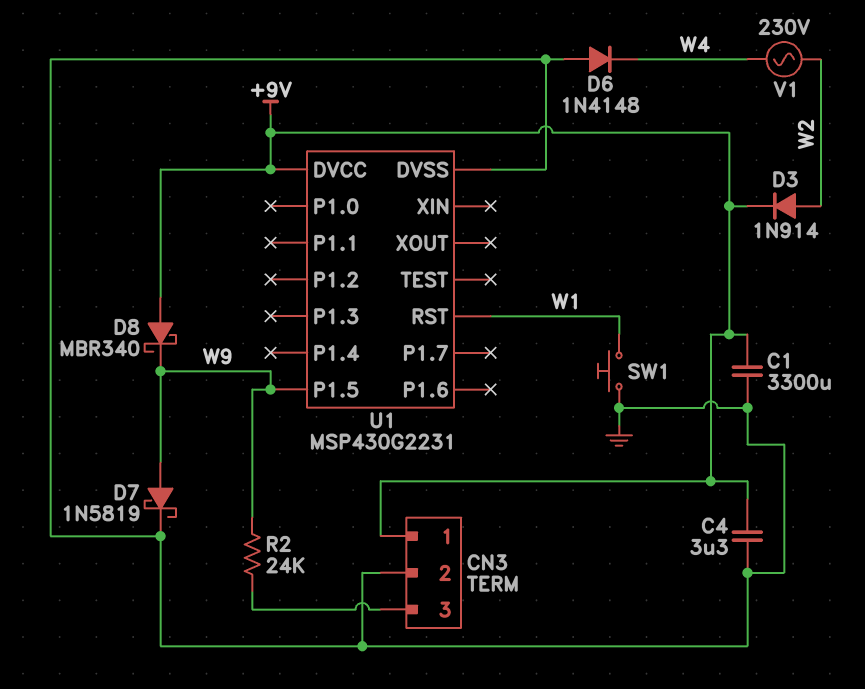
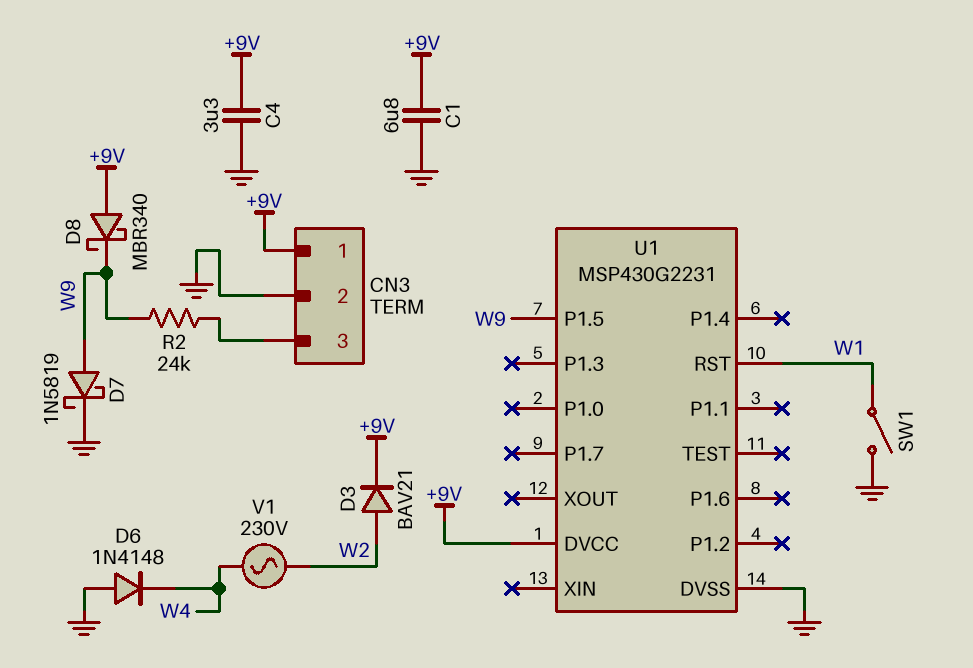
C1: 3300uF (+9V, GND) -> 6.8uF (+9V, GND)
D3: diode 1N914 (A W2, K +9V) -> diode BAV21 (A W2, K +9V)
SW1: button (GND, W1) -> switch (GND, W1)

